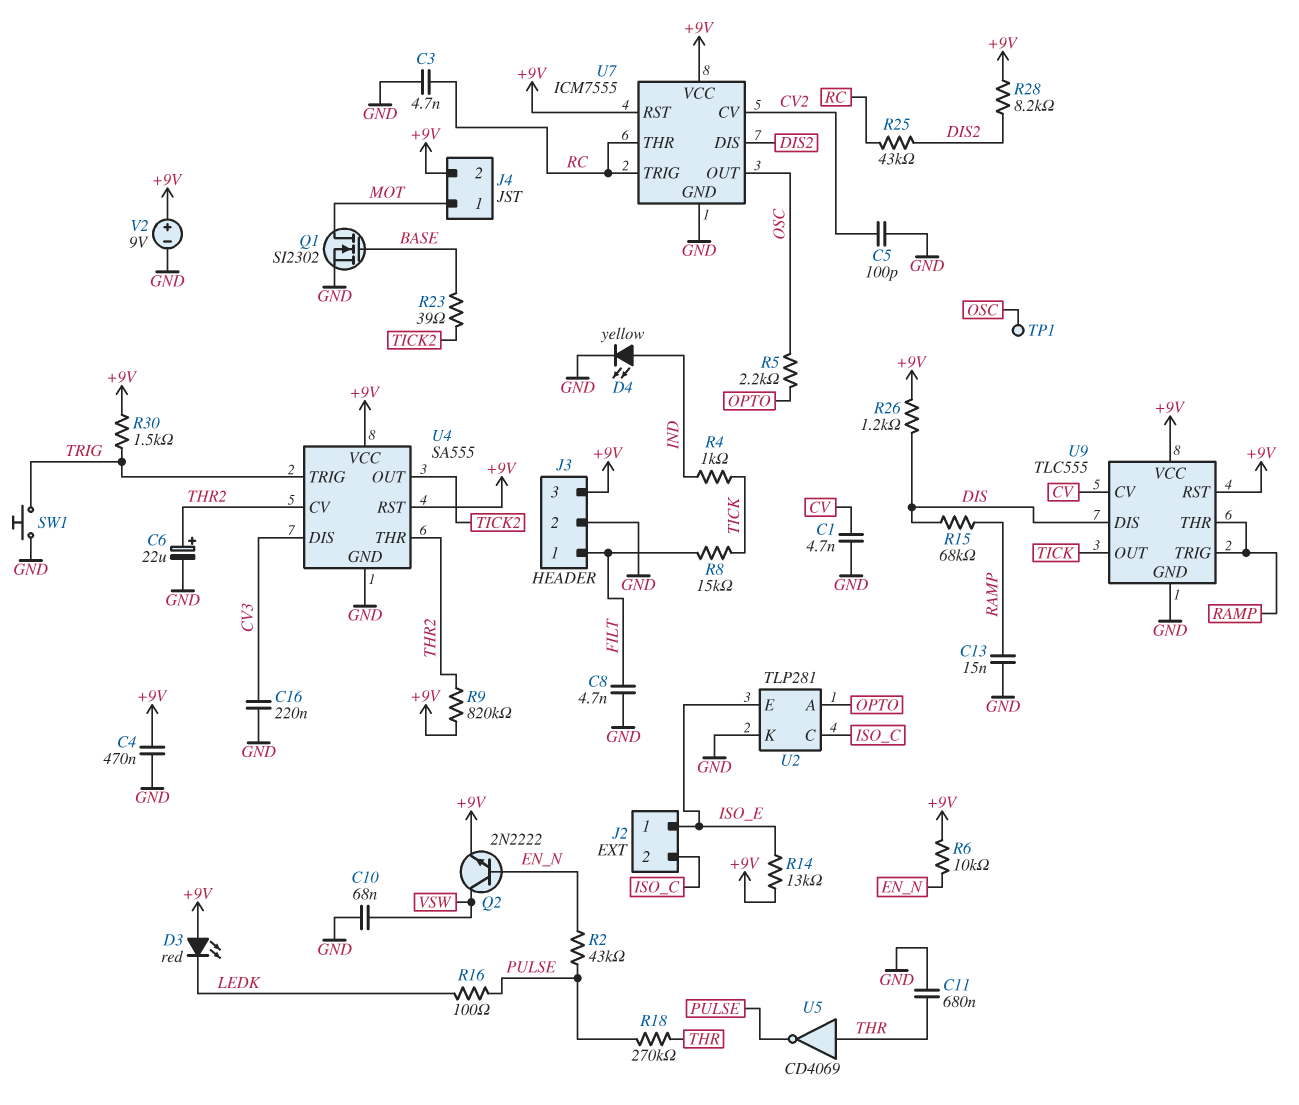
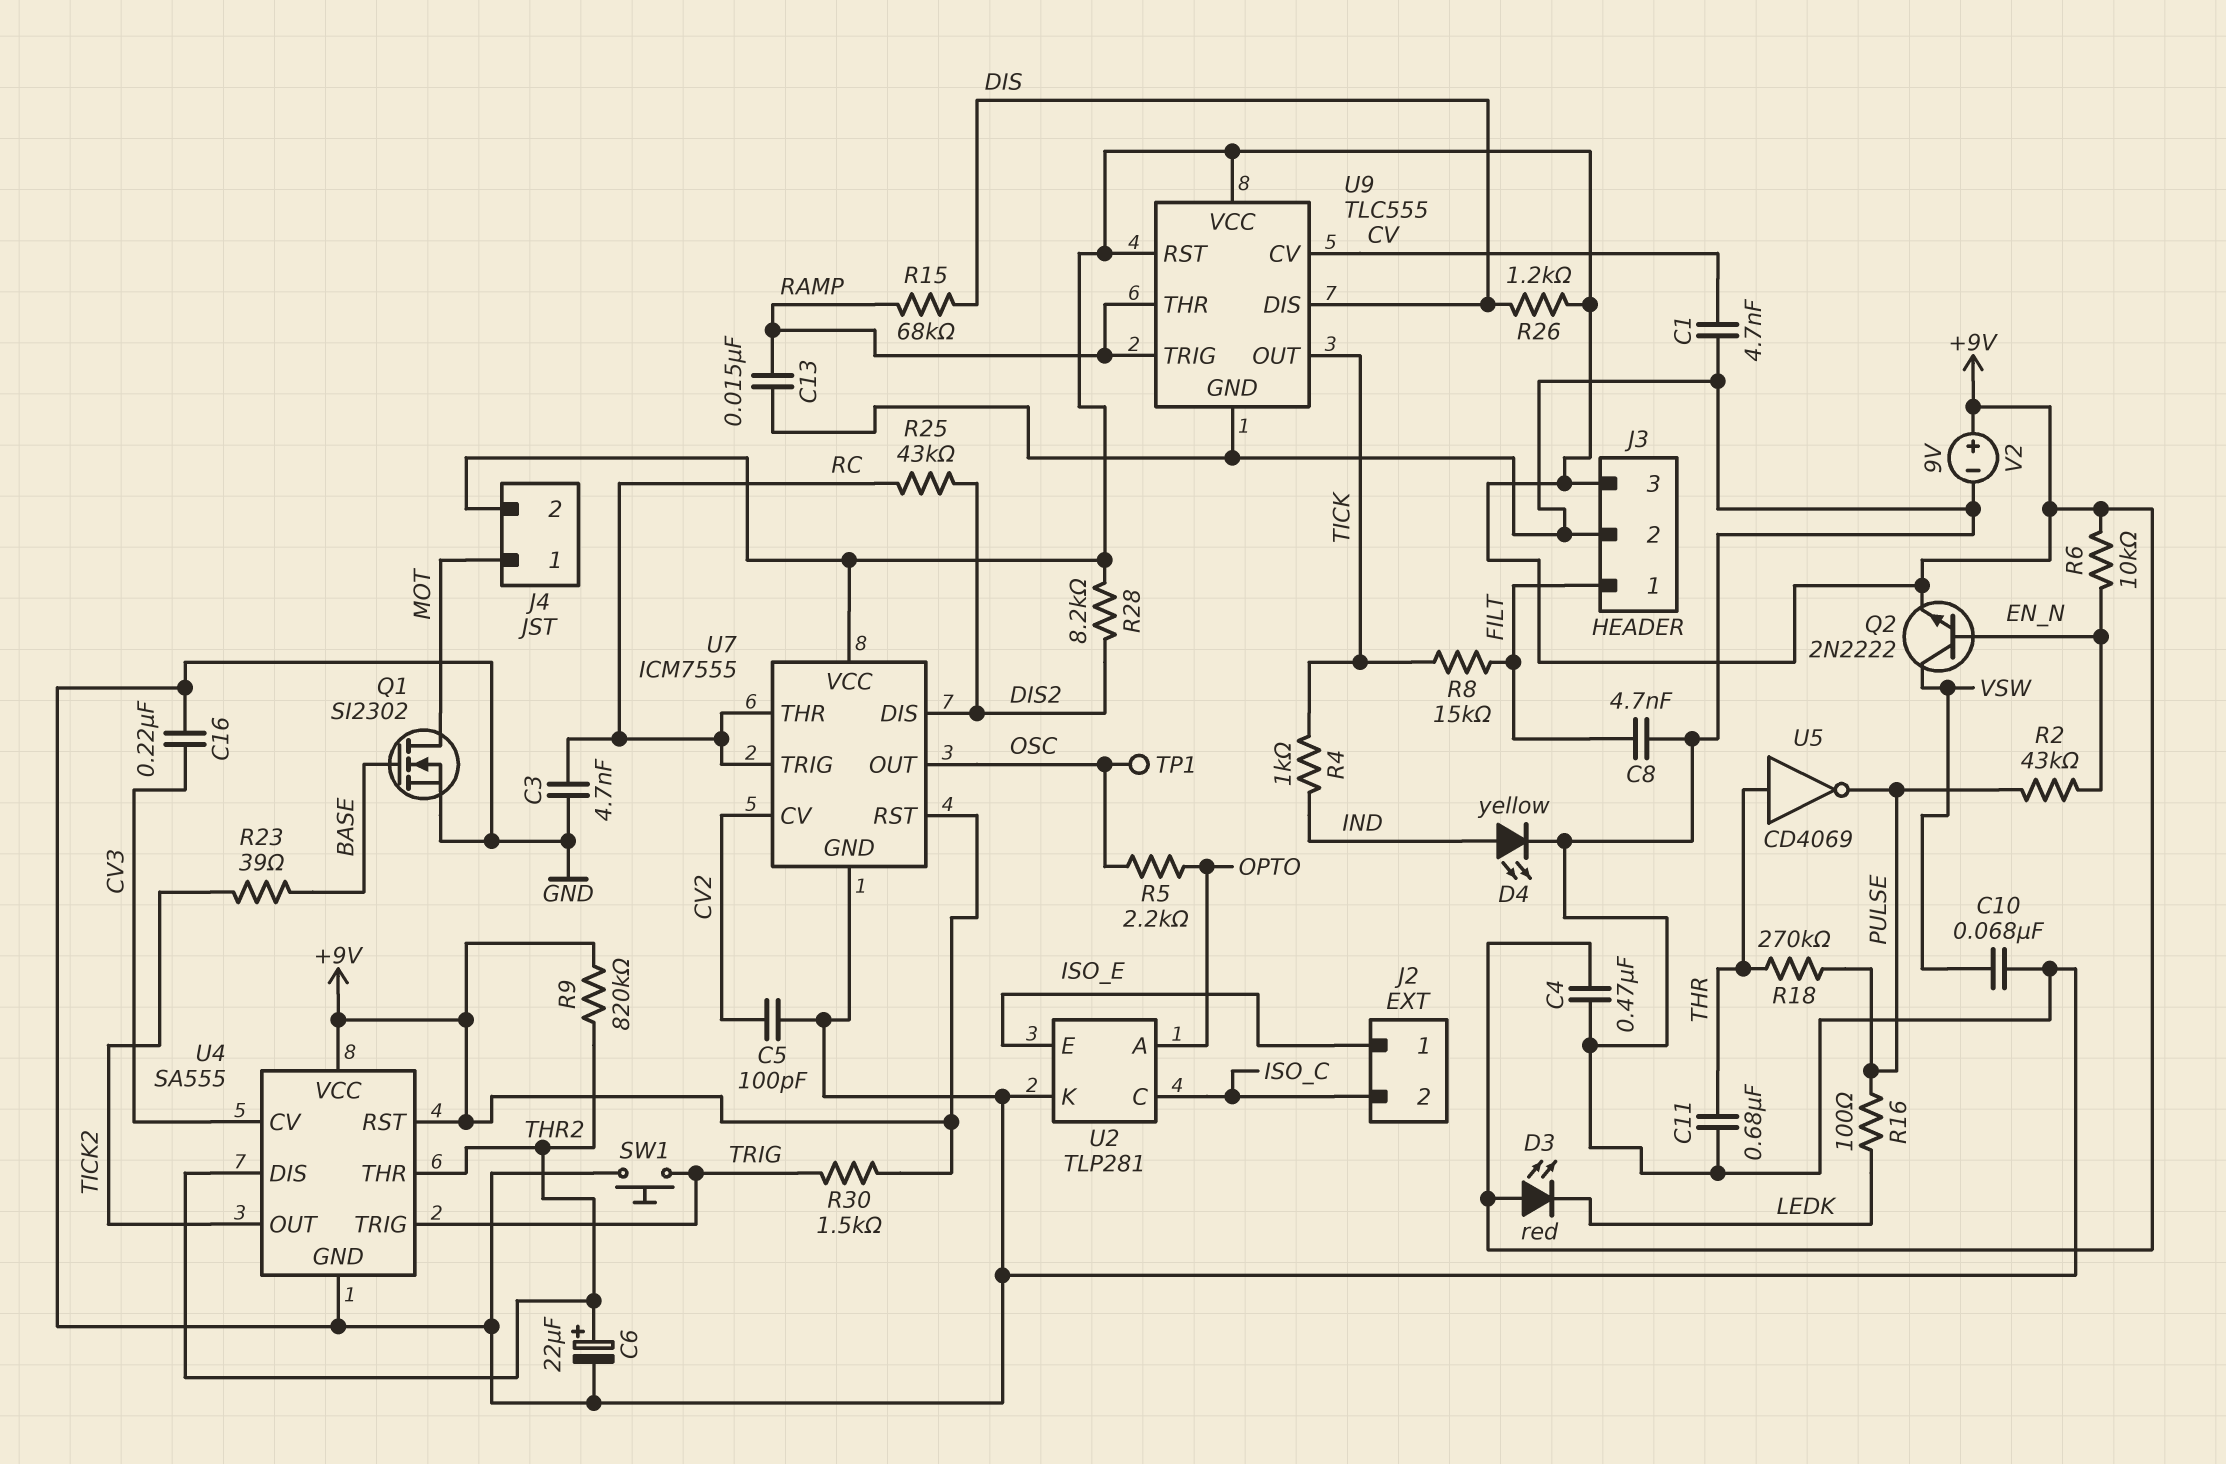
R14: 13k (+9V, ISO_E) -> none
U4 pin CV: THR2 -> CV3
U4 pin DIS: CV3 -> THR2

